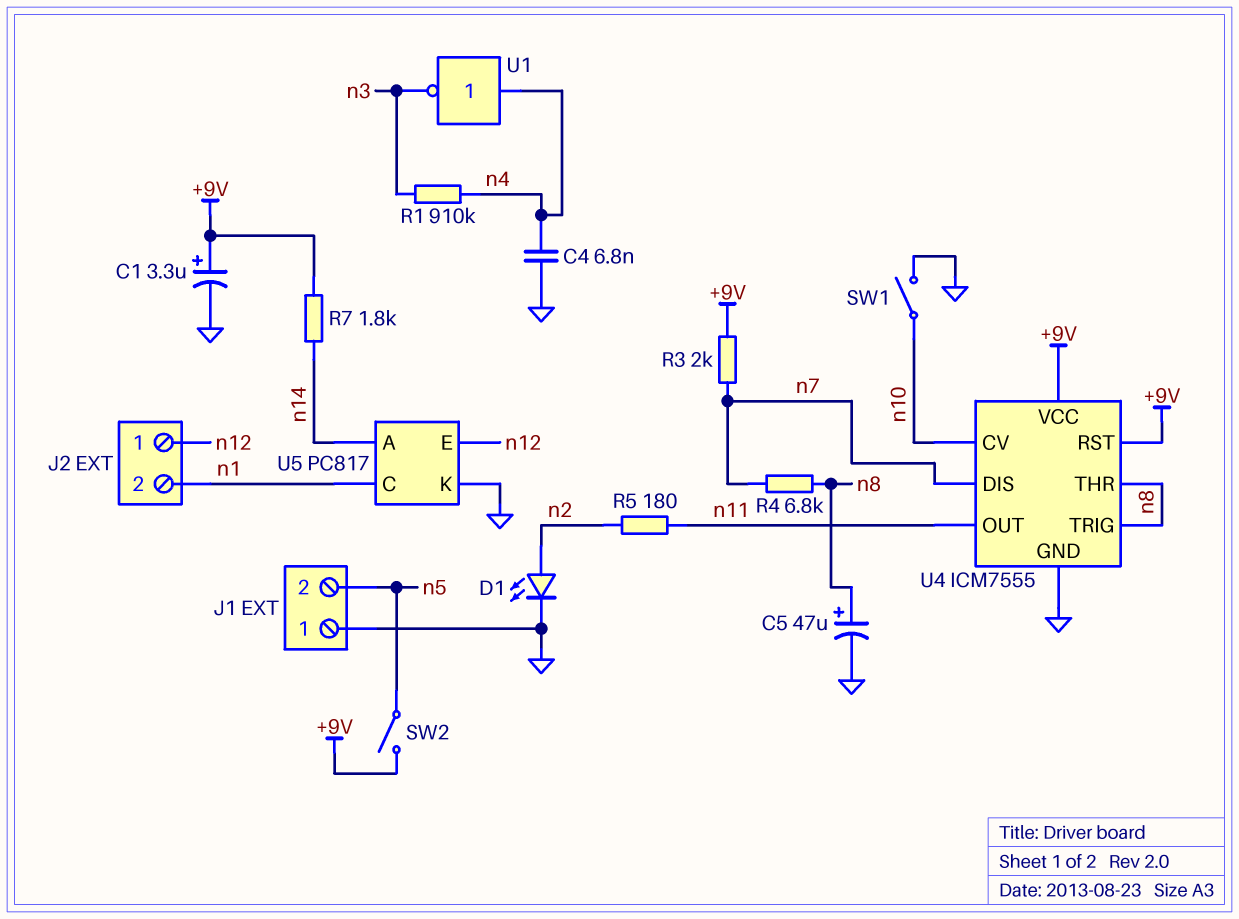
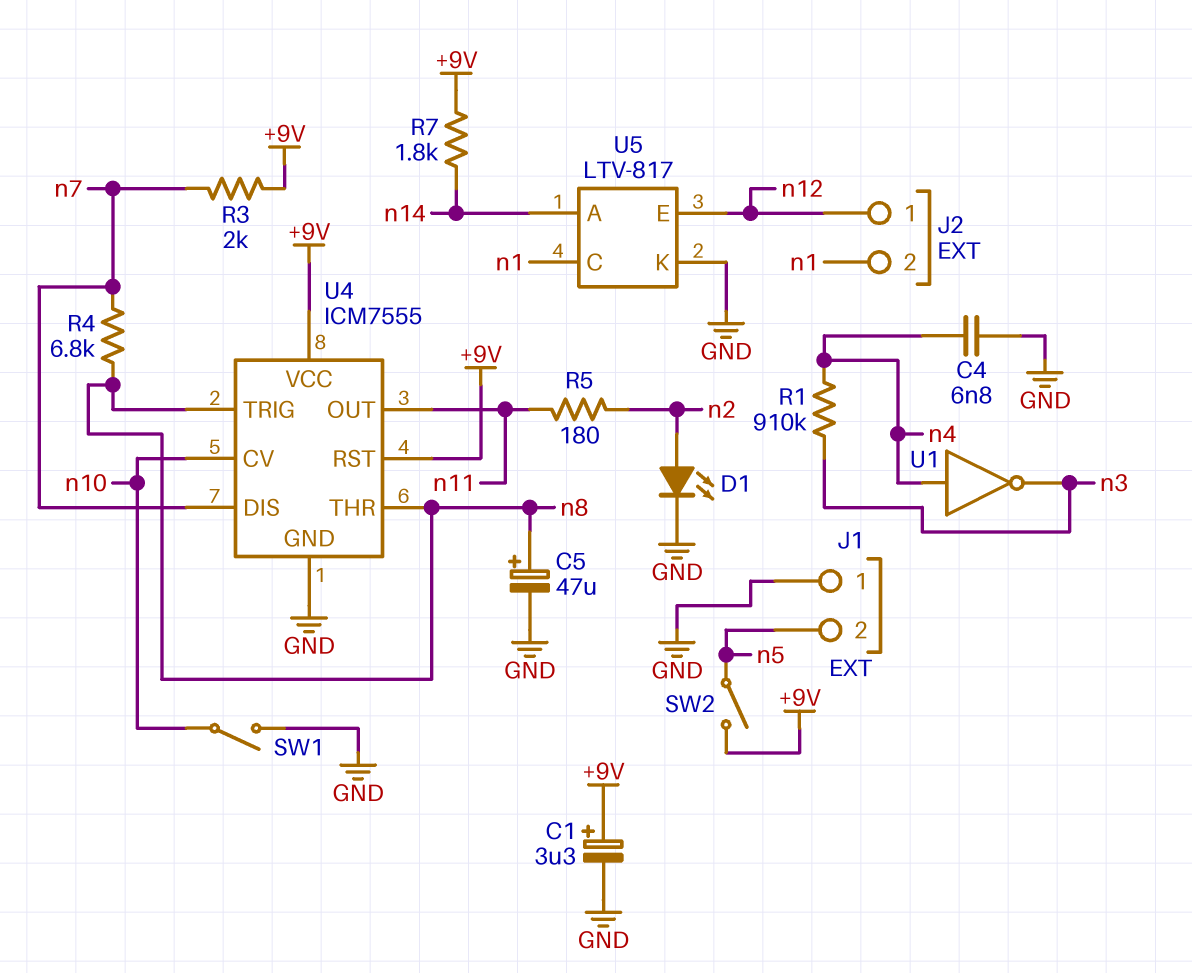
U5: PC817 -> LTV-817

